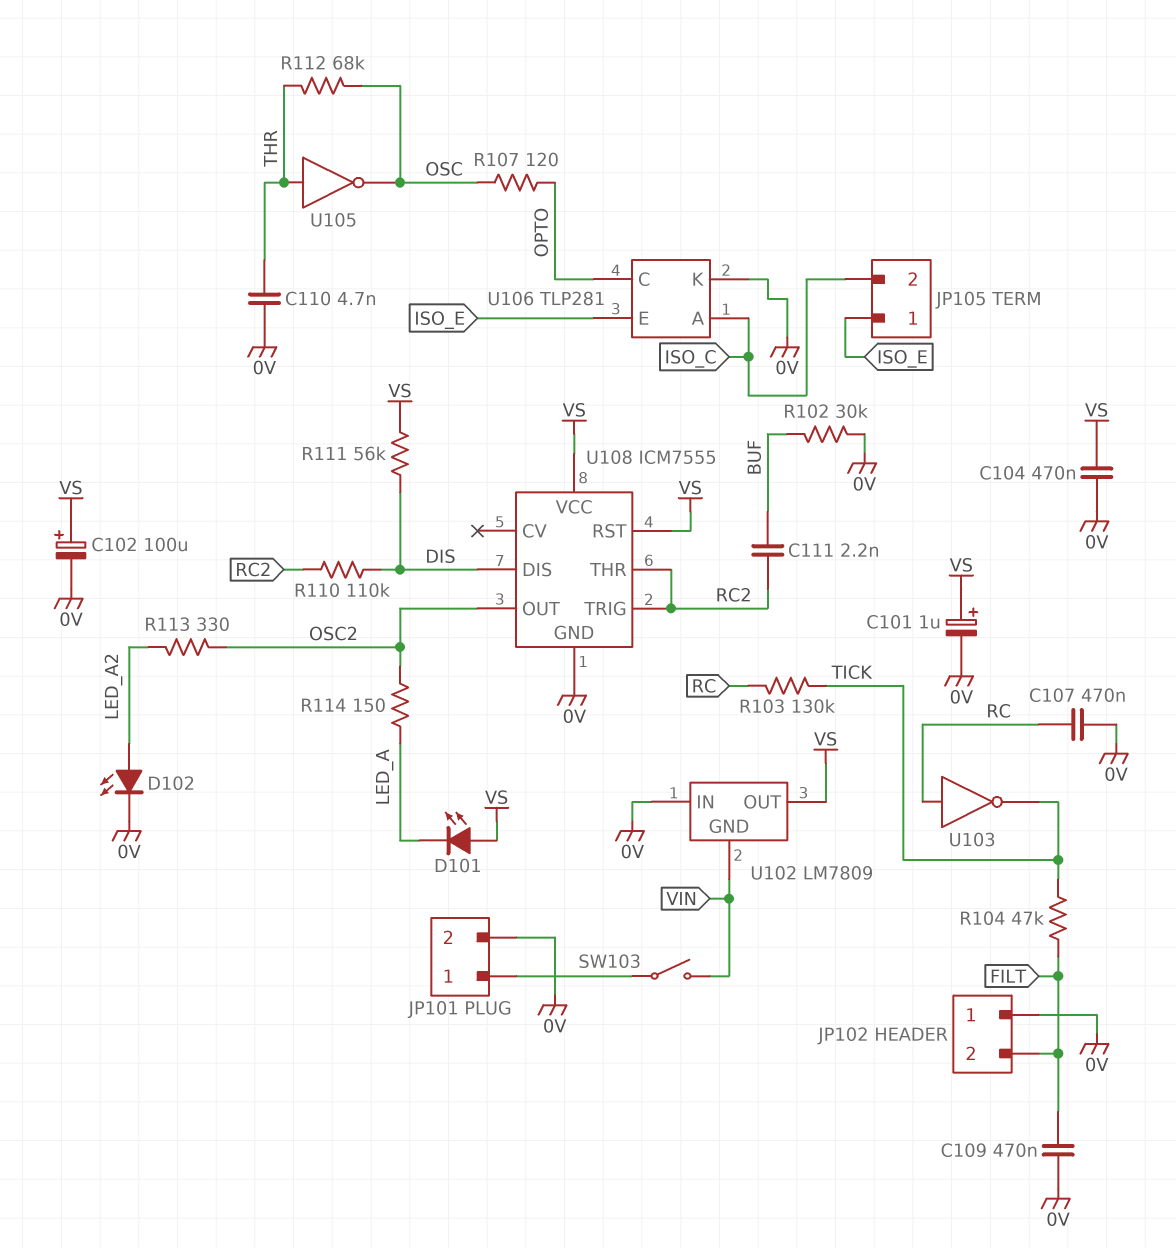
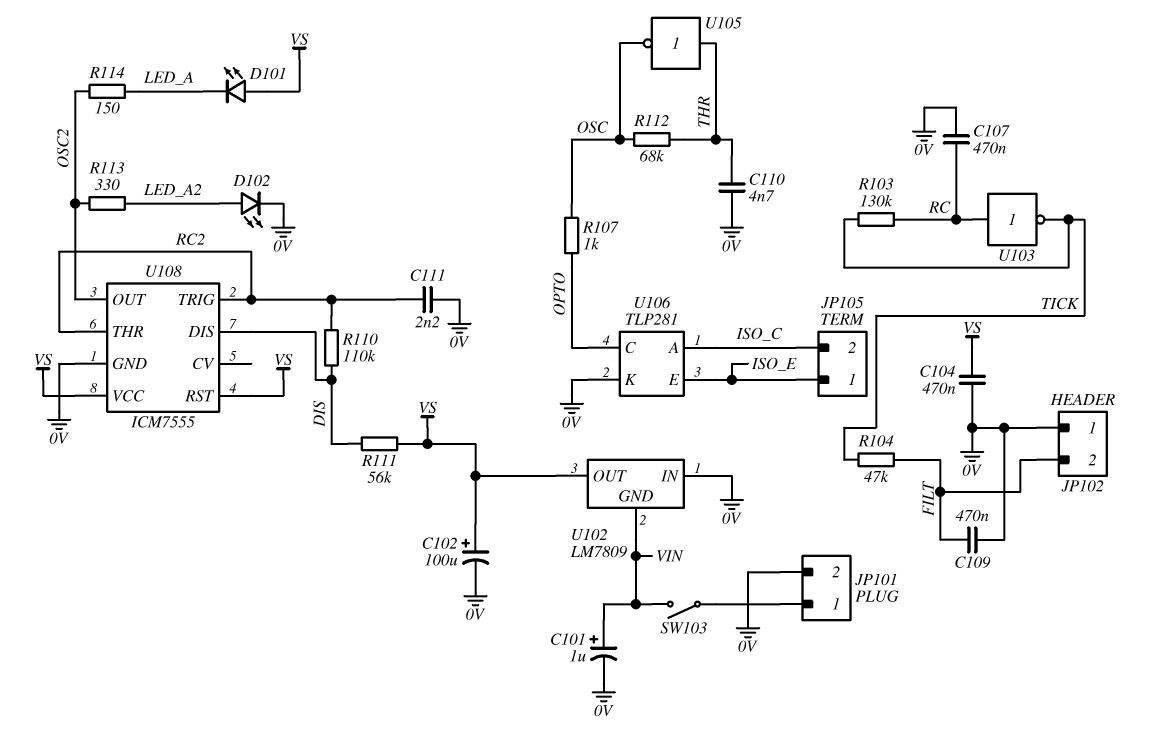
C101: 1uF (plus VS, minus 0V) -> 1uF (plus VIN, minus 0V)
C111: 2.2nF (BUF, RC2) -> 2.2nF (0V, RC2)
R102: 30k (0V, BUF) -> none
R107: 120 (OPTO, OSC) -> 1k (OPTO, OSC)

